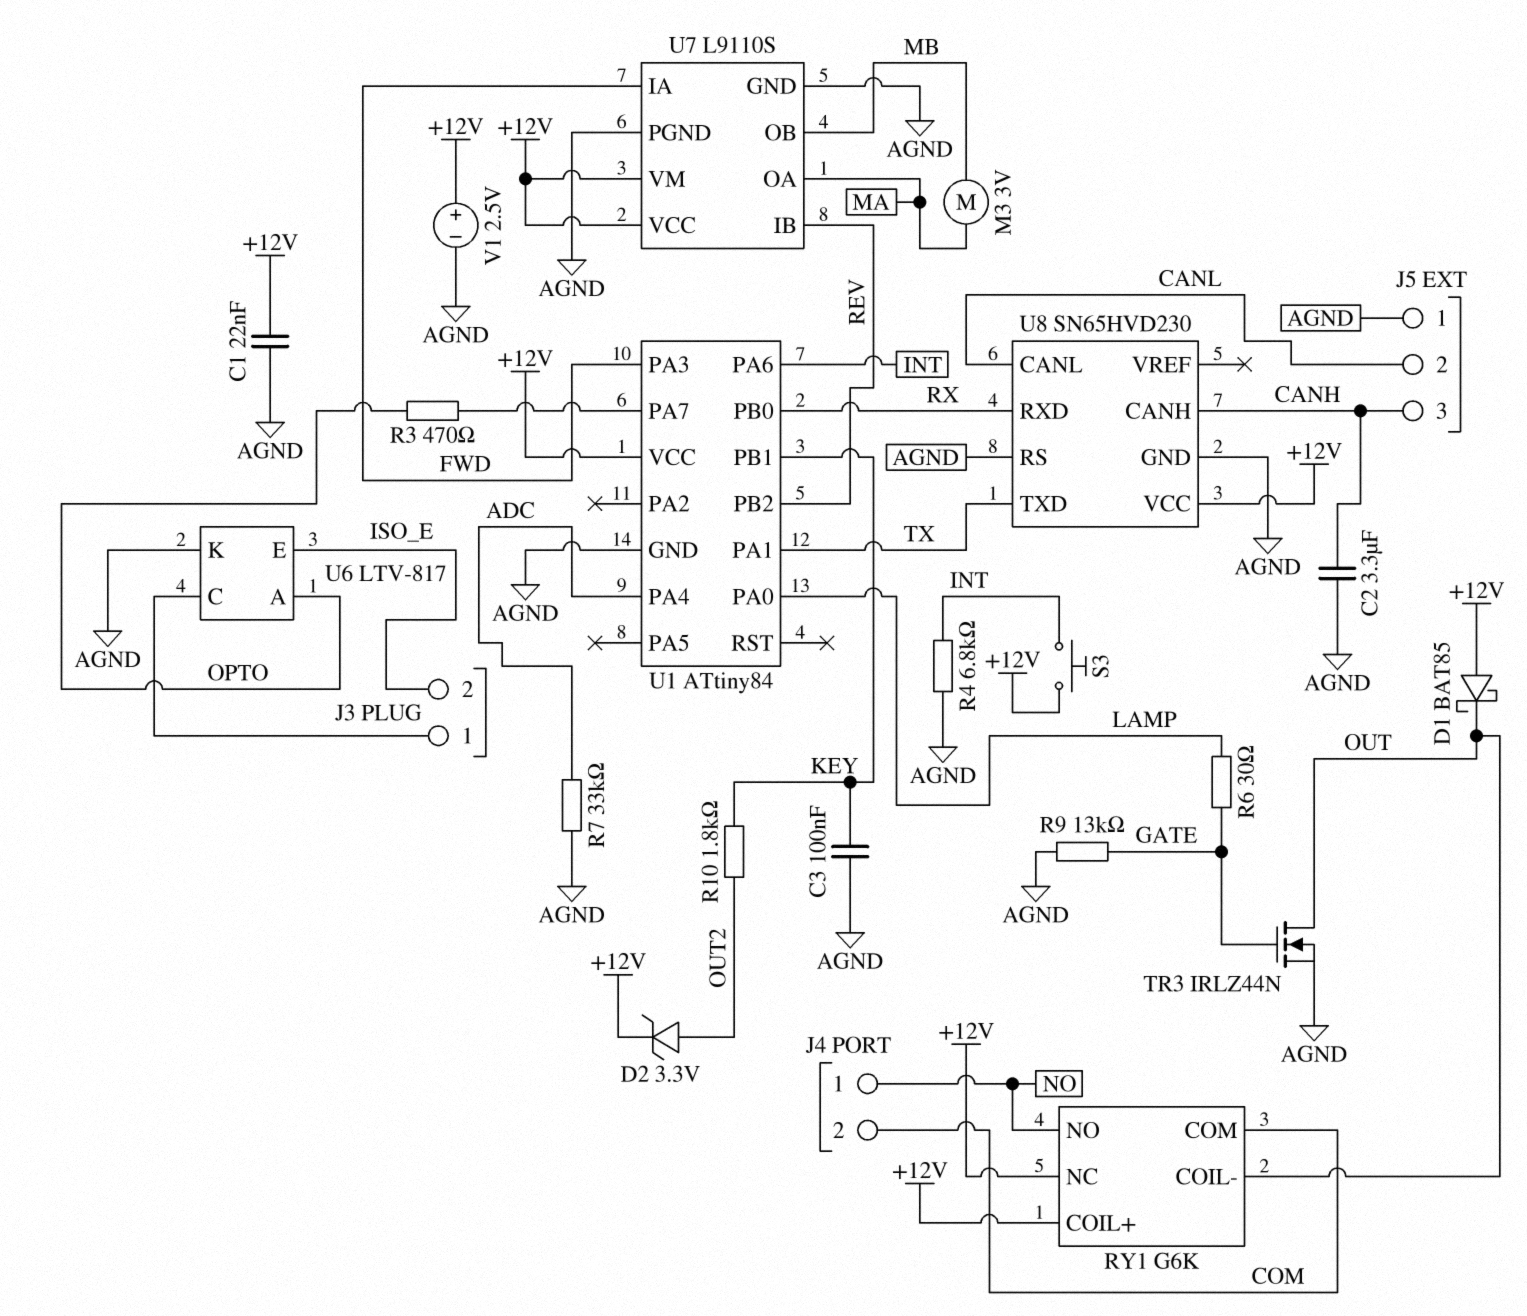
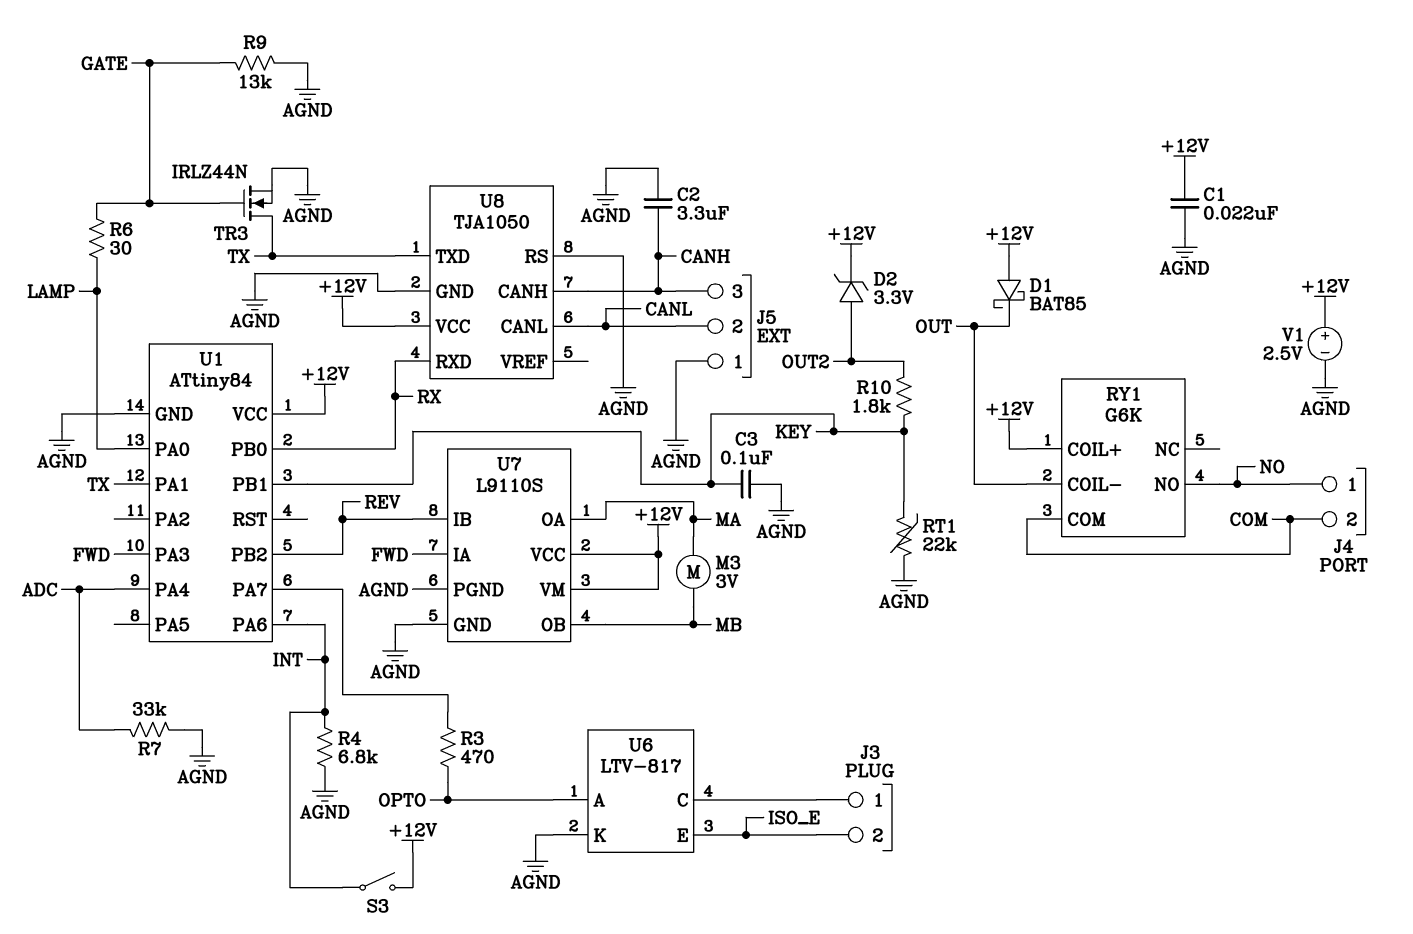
RT1: none -> 22k (AGND, KEY)
RY1 pin NC: +12V -> none
S3: button (+12V, INT) -> switch (+12V, INT)
TR3: NMOS IRLZ44N (G GATE, D OUT, S AGND) -> NMOS IRLZ44N (G GATE, D TX, S AGND)
U8: SN65HVD230 -> TJA1050

